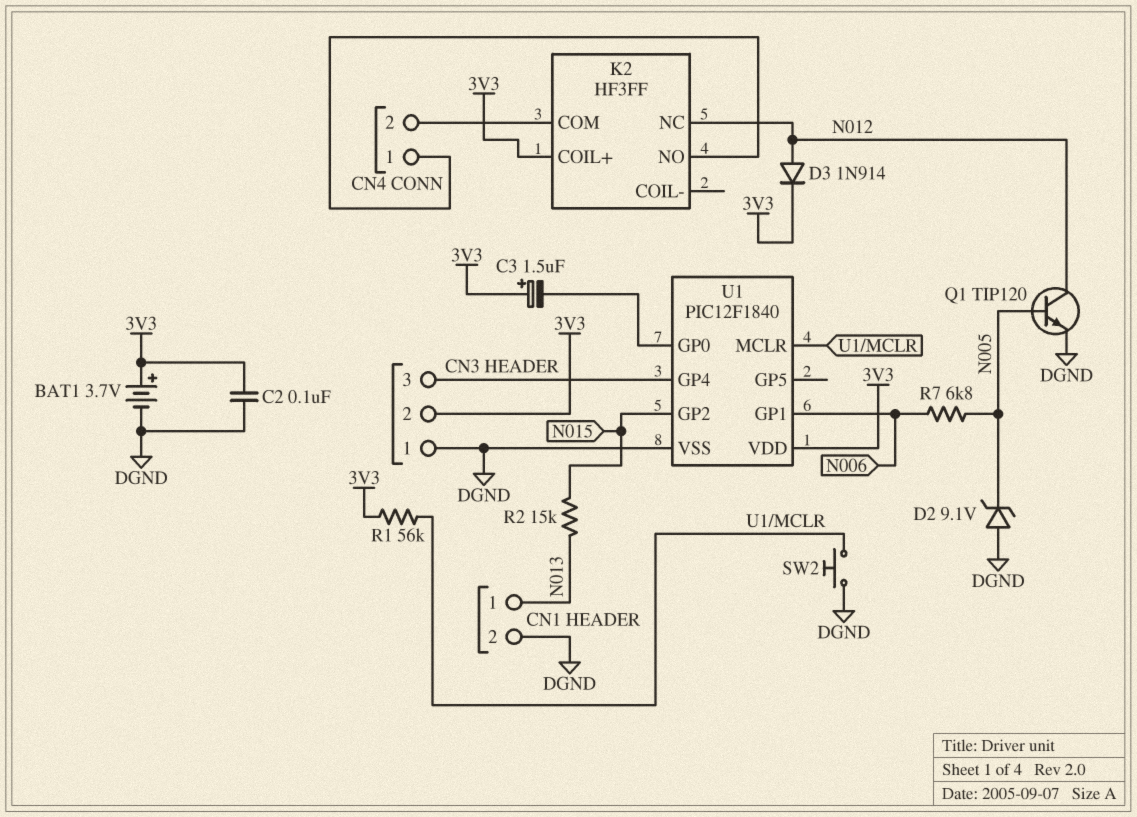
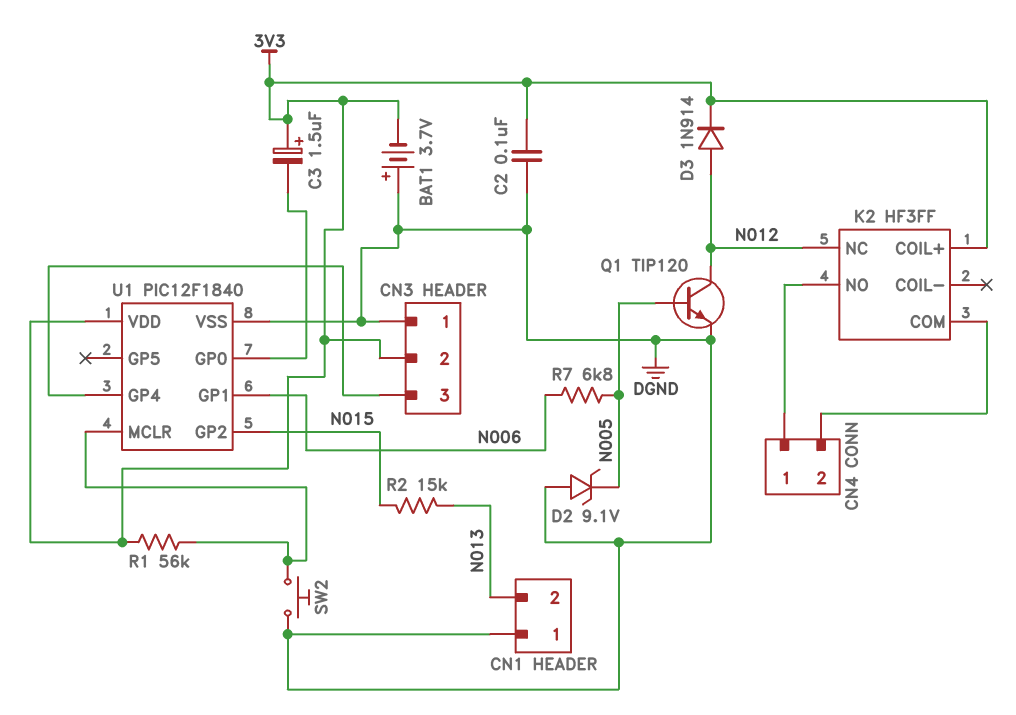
BAT1: 3.7V (plus 3V3, minus DGND) -> 3.7V (plus DGND, minus 3V3)
CN1 pin 1: N013 -> DGND
CN1 pin 2: DGND -> N013

